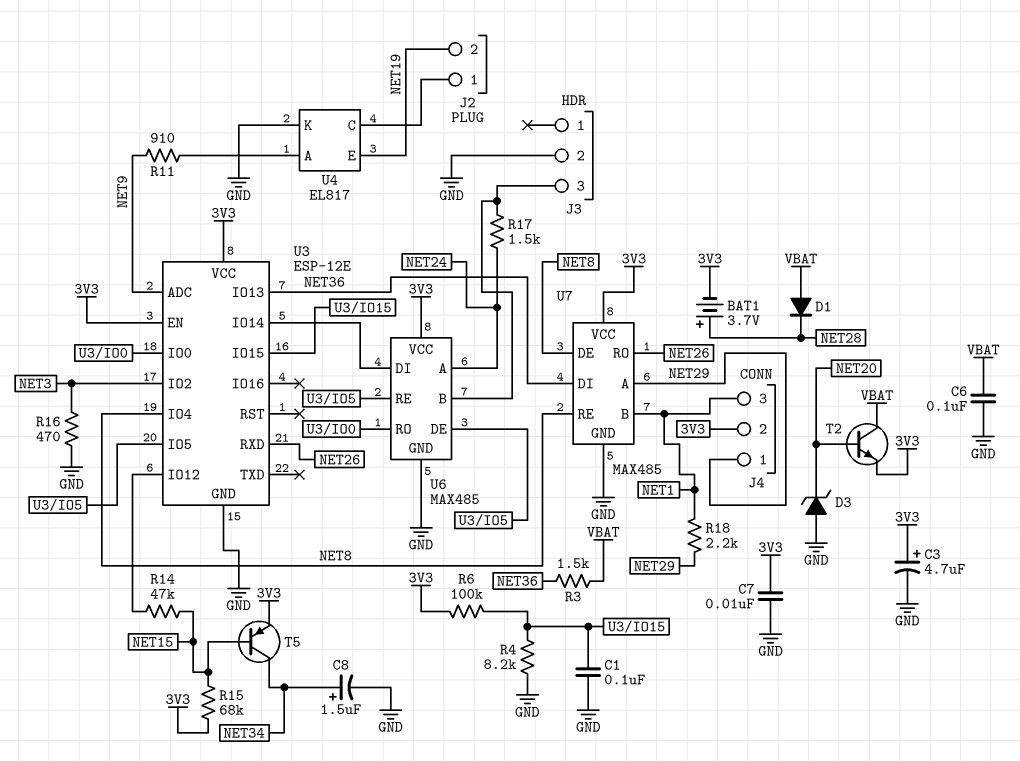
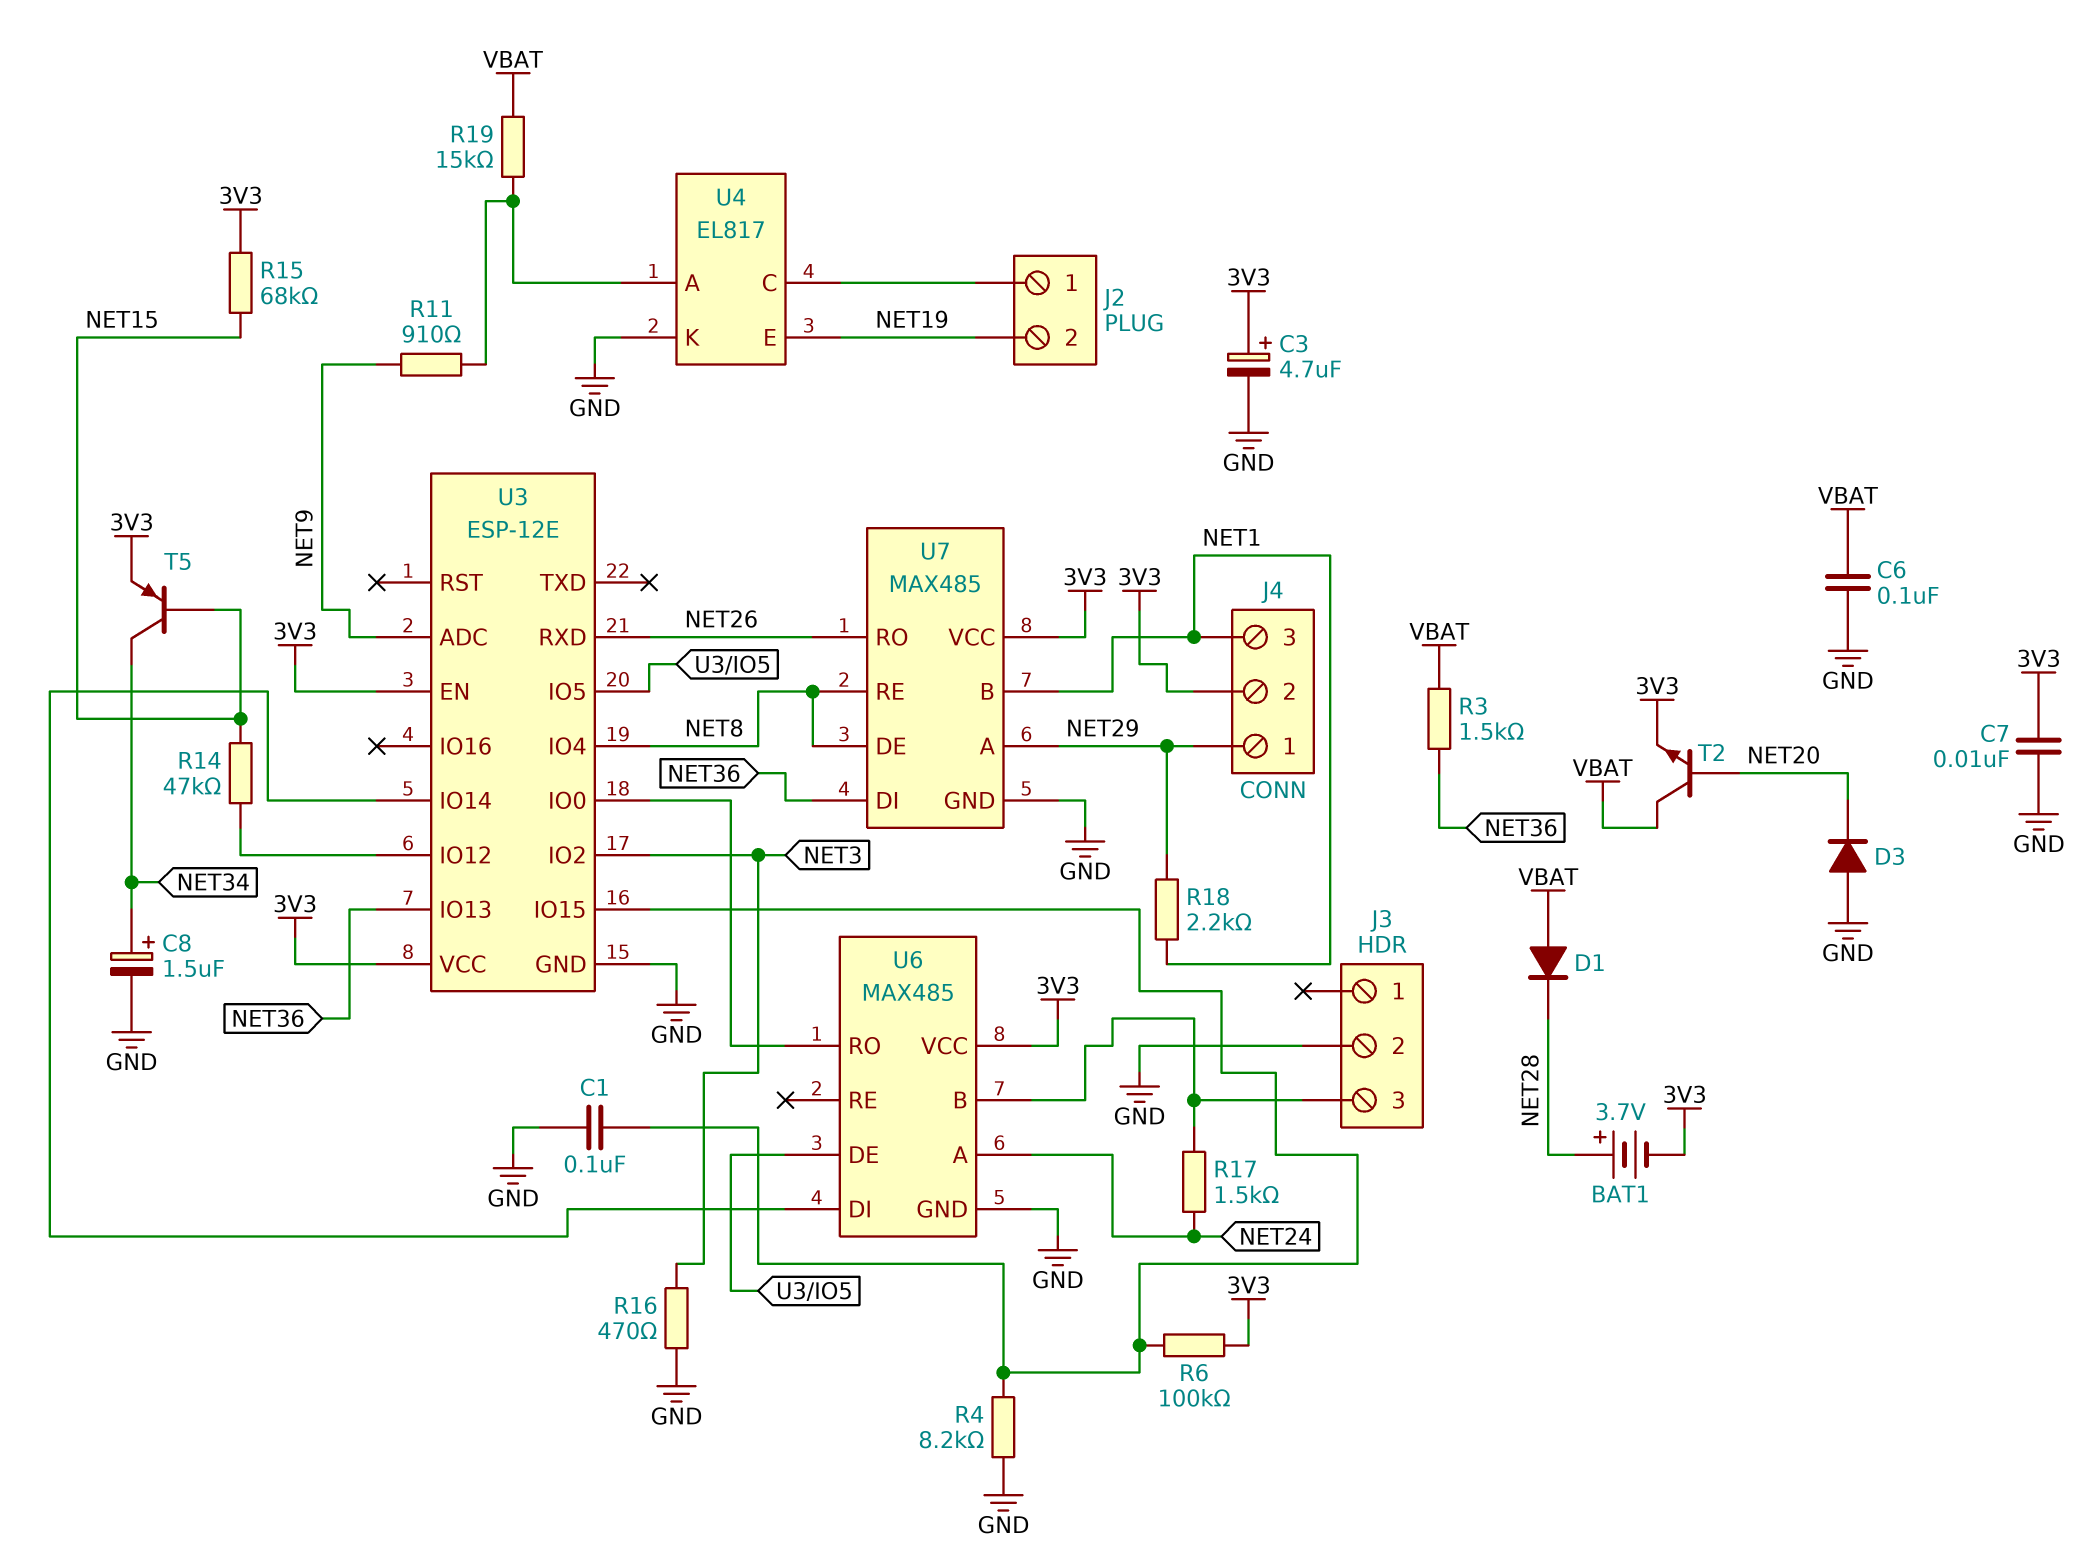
D3: zener (A GND, K NET20) -> diode (A GND, K NET20)
R19: none -> 15k (U4/A, VBAT)
U6 pin RE: U3/IO5 -> none

